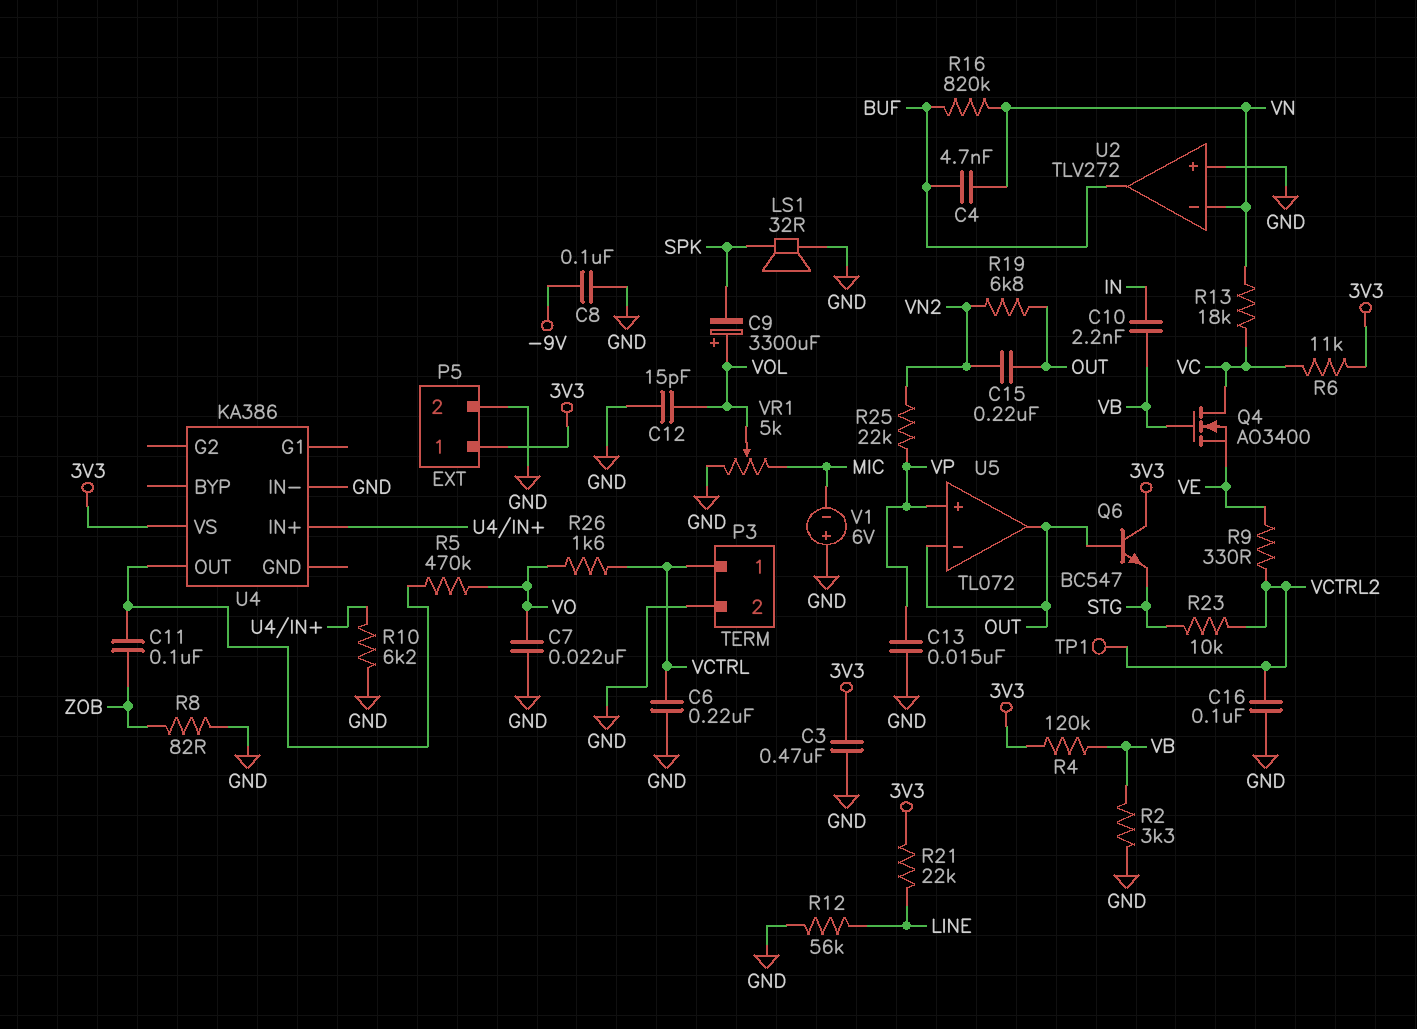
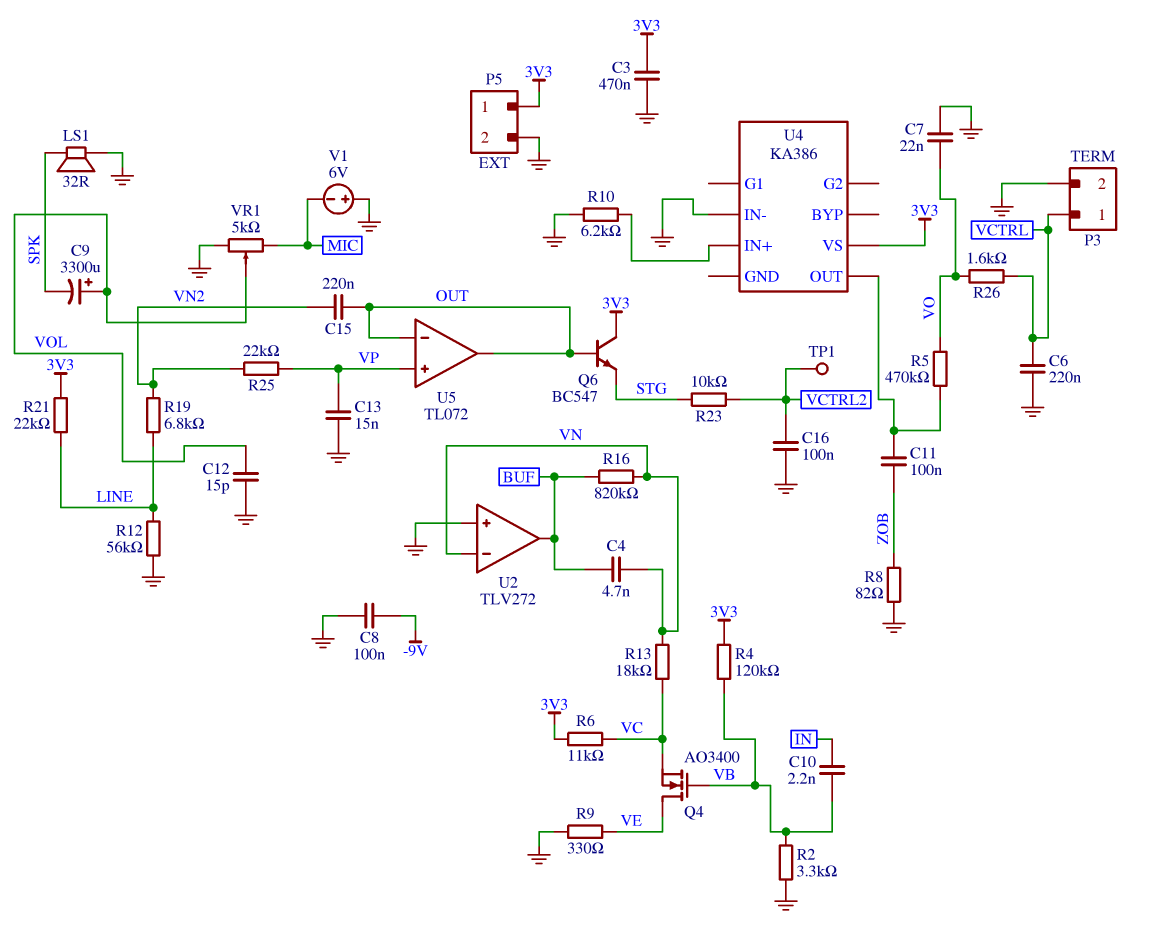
Q4: NMOS AO3400 (G VB, D VC, S VE) -> NMOS AO3400 (G VB, D VE, S VC)
R9: 330 (VCTRL2, VE) -> 330 (GND, VE)
R19: 6.8k (OUT, VN2) -> 6.8k (LINE, VN2)

